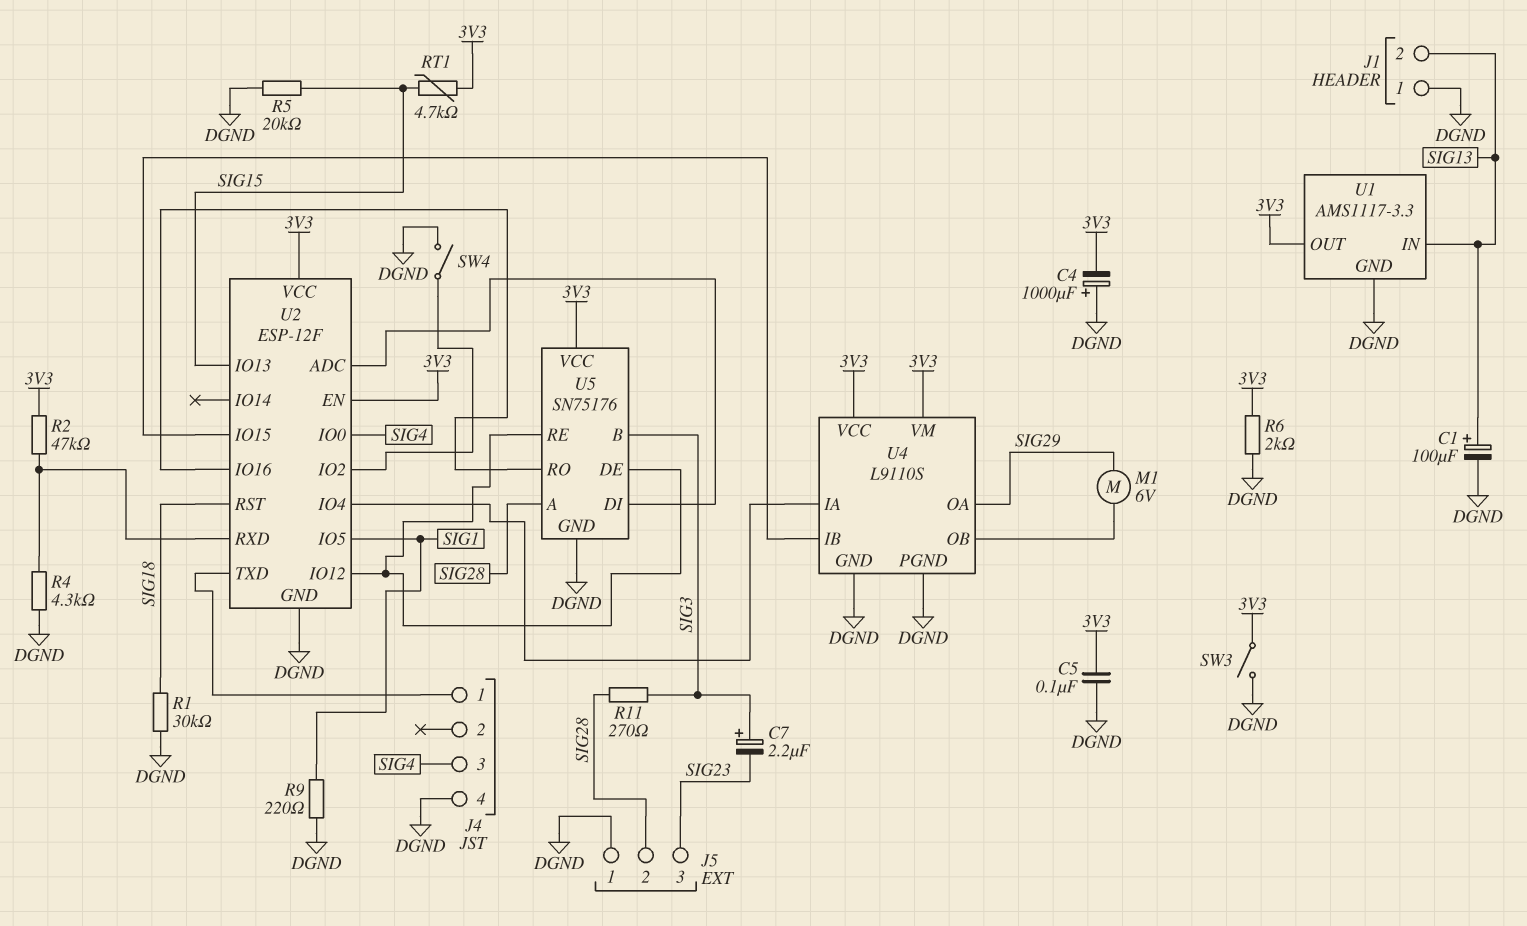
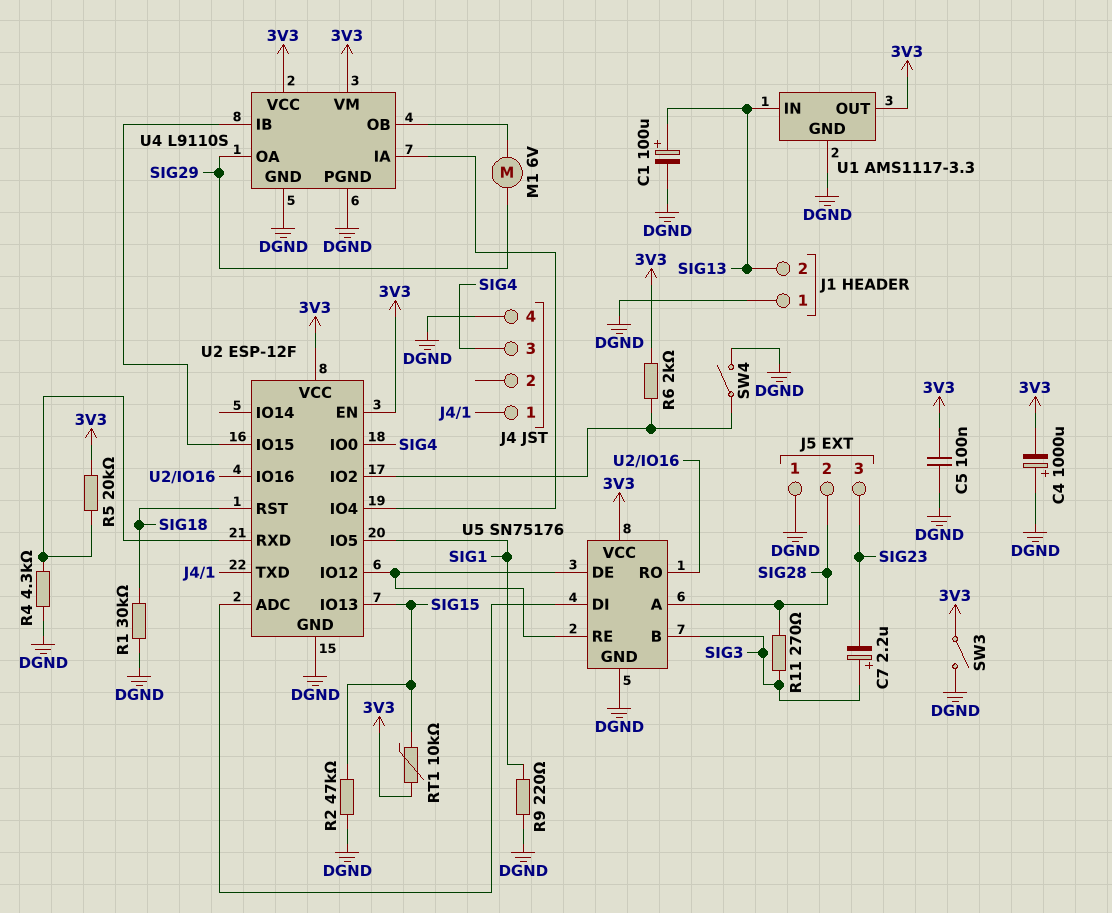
R2: 47k (3V3, U2/RXD) -> 47k (DGND, SIG15)
R5: 20k (DGND, SIG15) -> 20k (3V3, U2/RXD)
R6: 2k (3V3, DGND) -> 2k (3V3, U2/IO2)
RT1: 4.7k (3V3, SIG15) -> 10k (3V3, SIG15)

